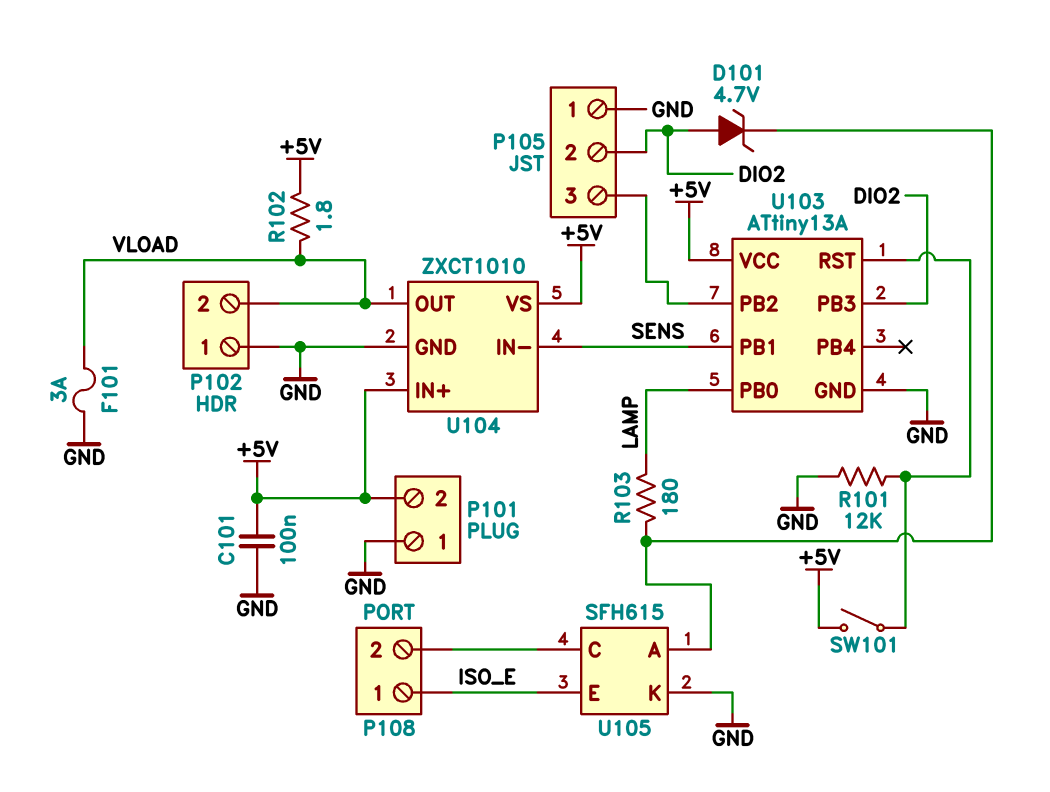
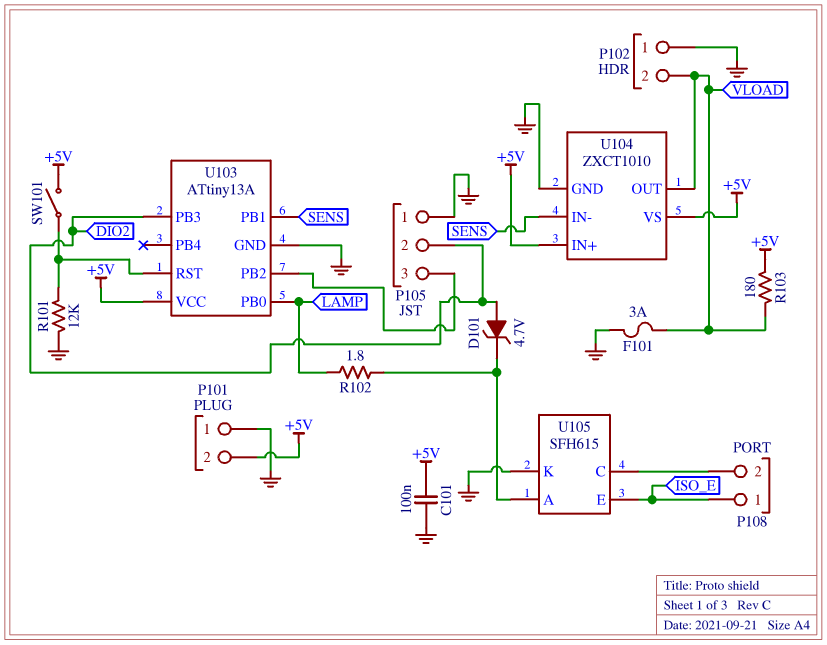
R102: 1.8 (+5V, VLOAD) -> 1.8 (LAMP, U105/A)
R103: 180 (LAMP, U105/A) -> 180 (+5V, VLOAD)

